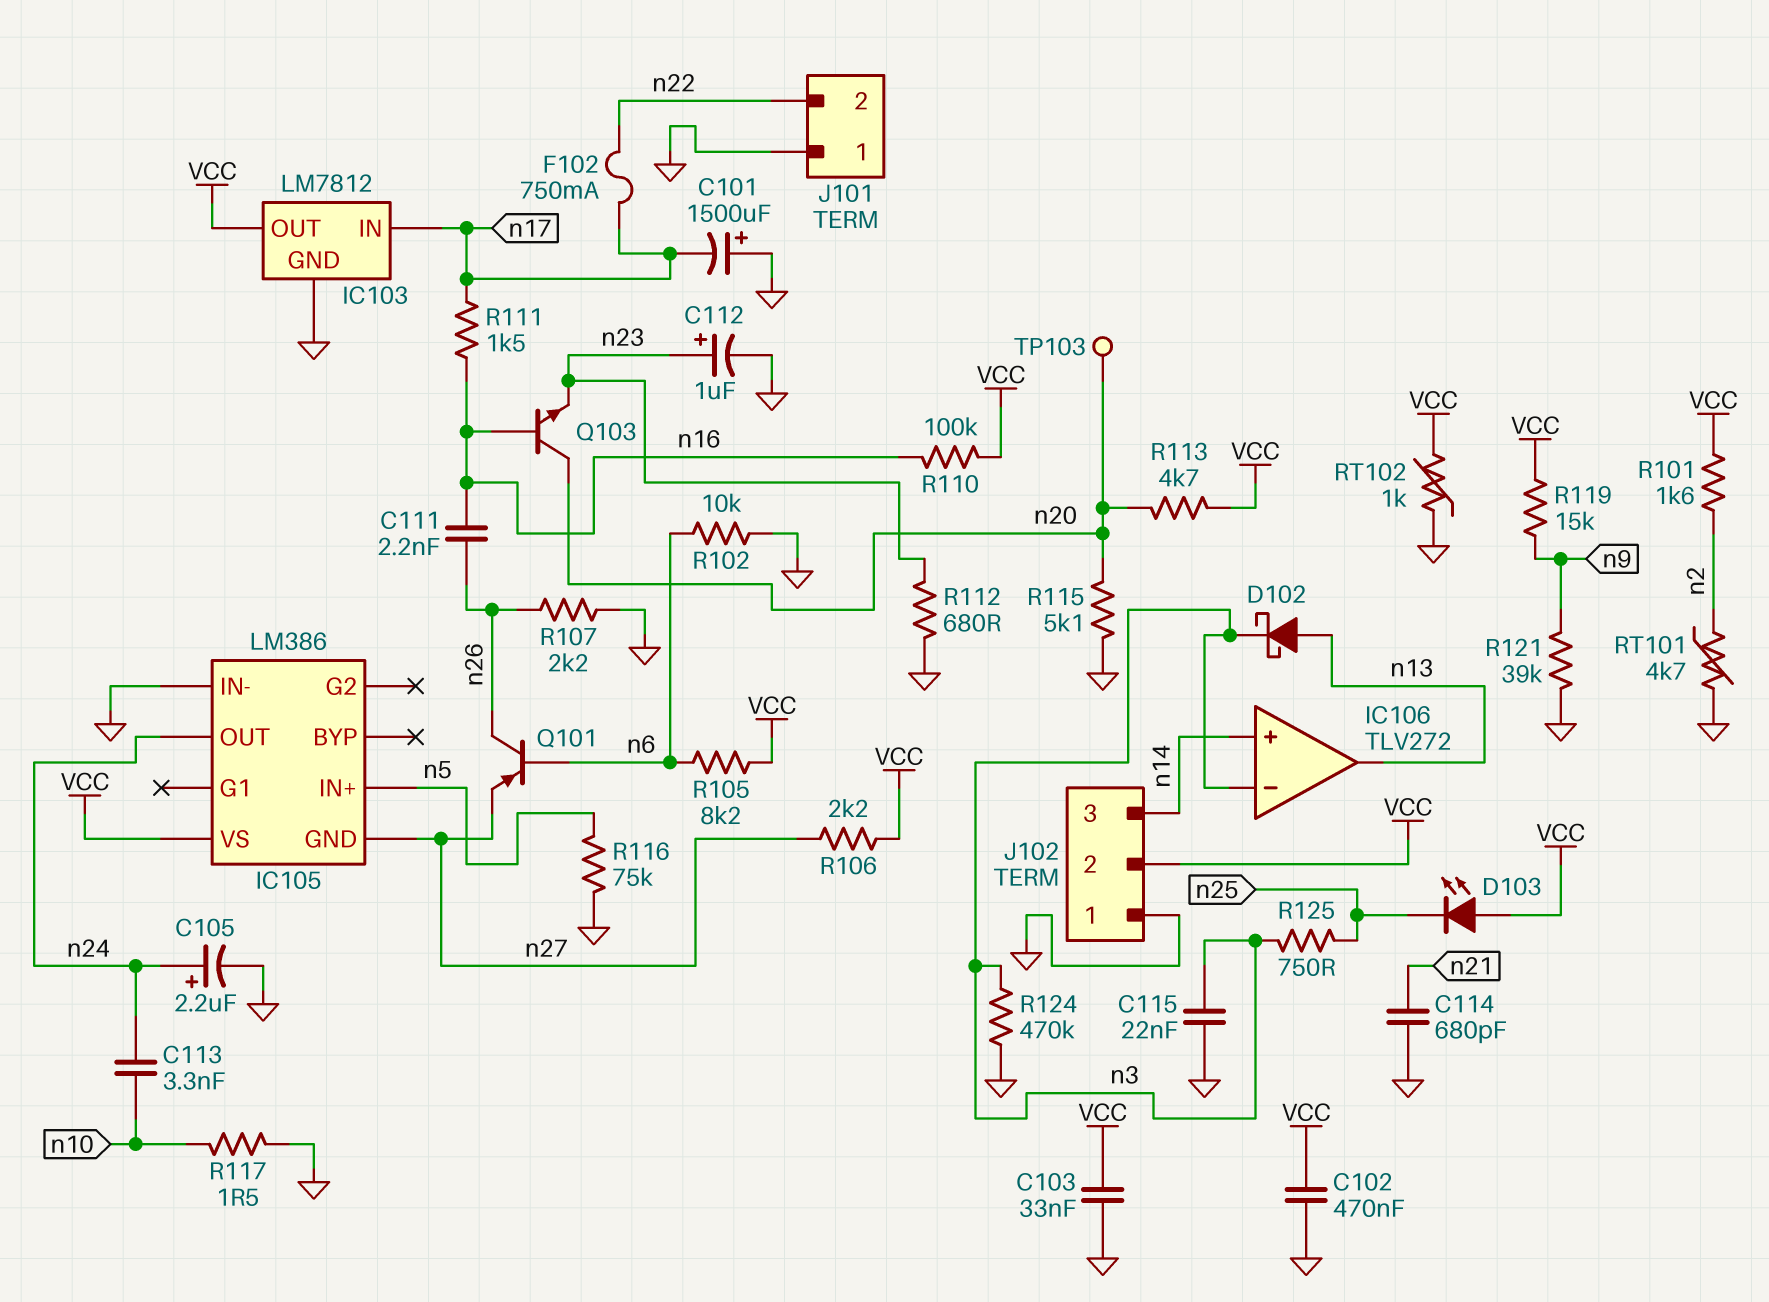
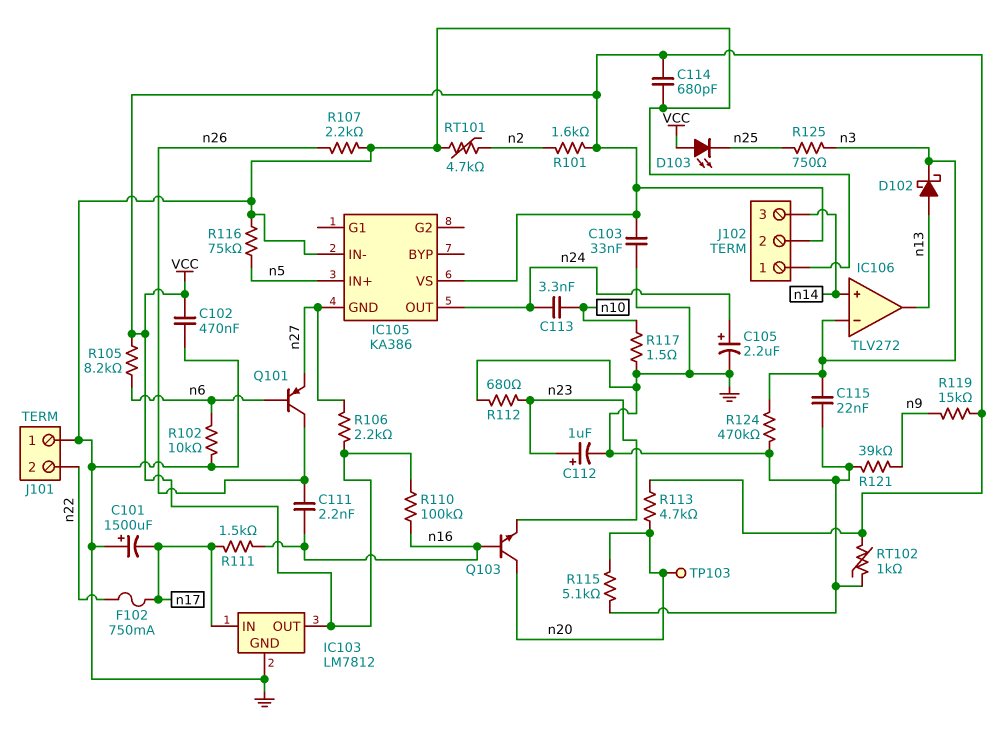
C114: 680pF (GND, n21) -> 680pF (GND, VCC)
IC105: LM386 -> KA386

